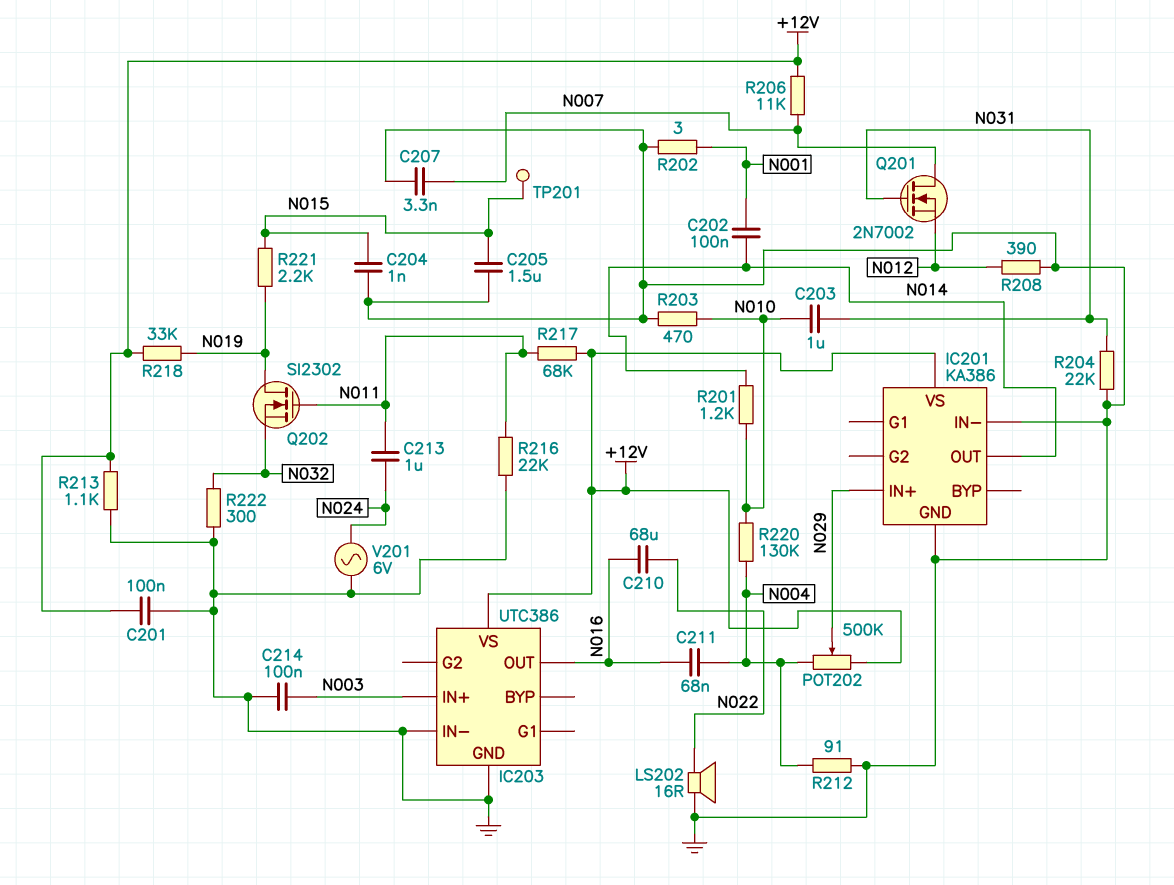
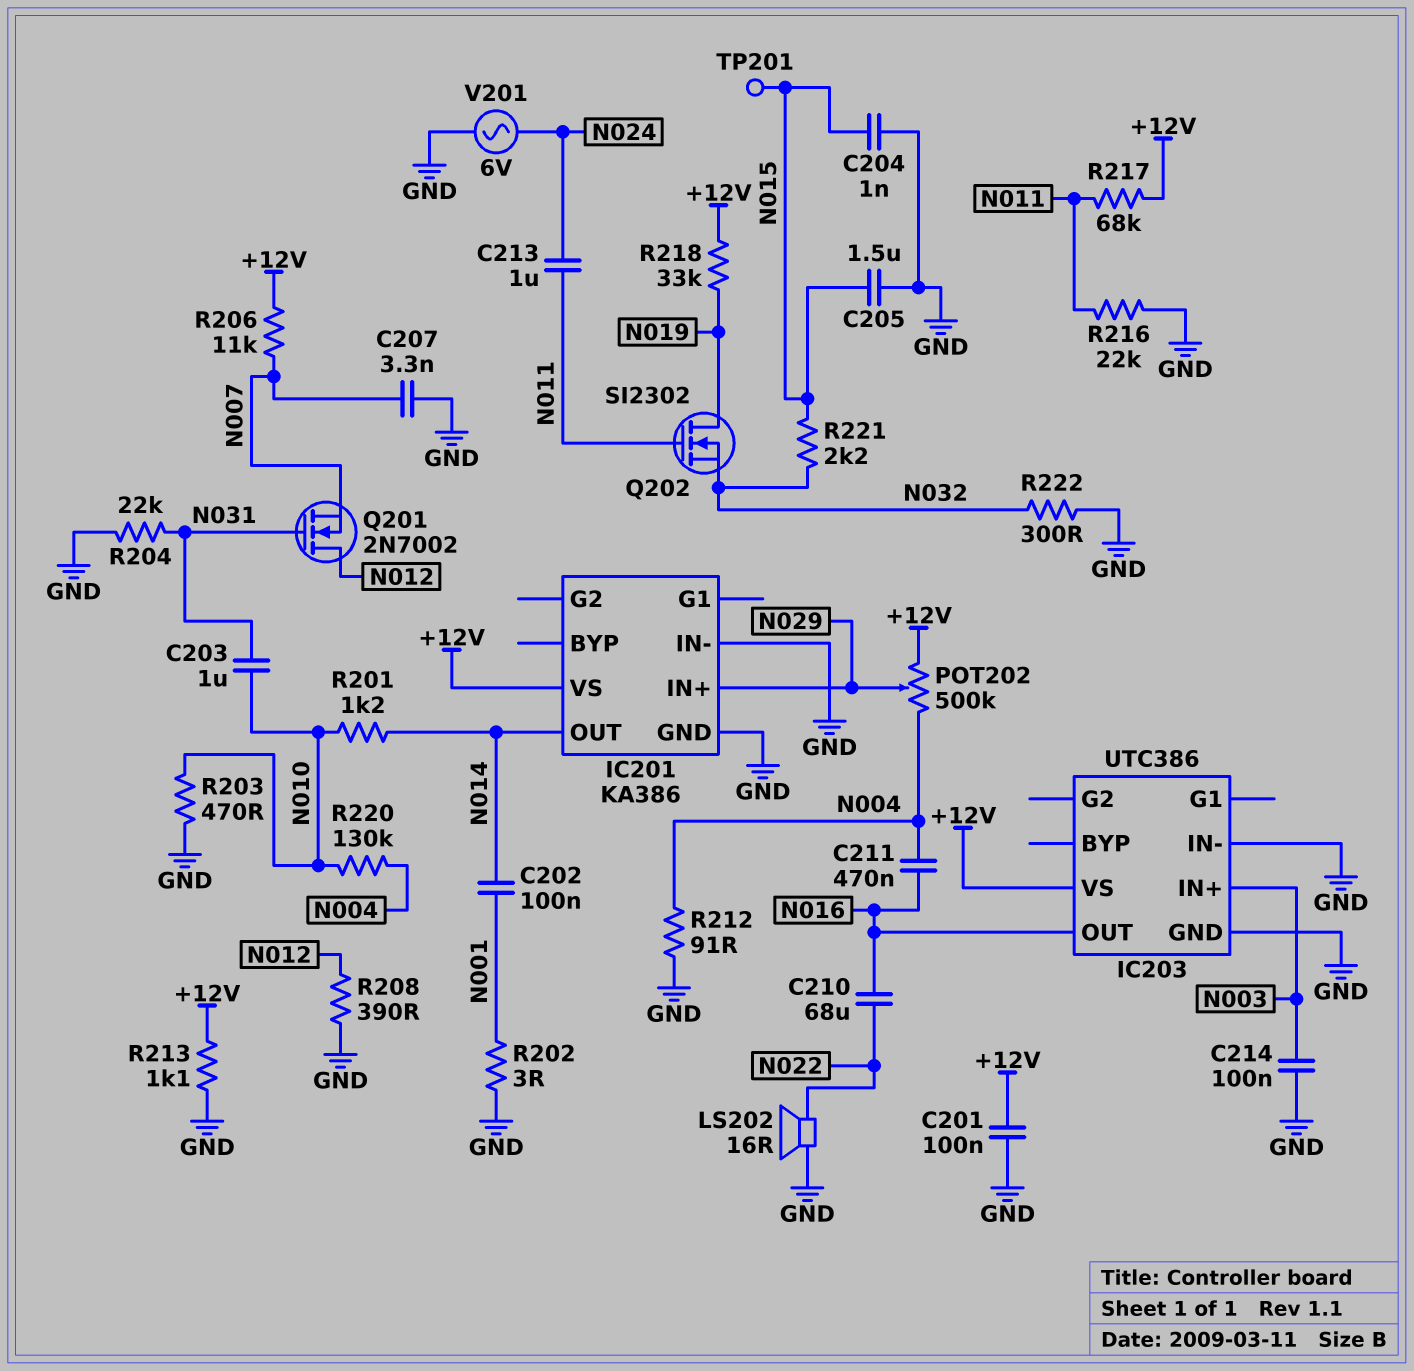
C211: 68nF (N004, N016) -> 470nF (N004, N016)
Q201: NMOS 2N7002 (G N031, D N007, S N012) -> NMOS 2N7002 (G N031, D N012, S N007)
R221: 2.2k (N015, N019) -> 2.2k (N015, N032)

